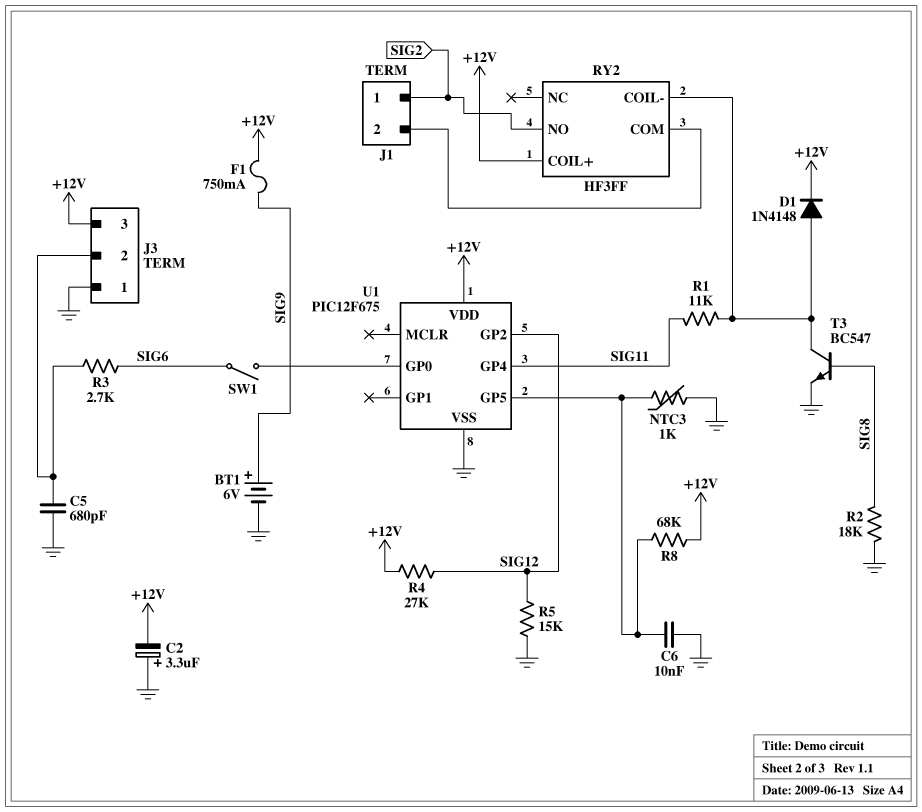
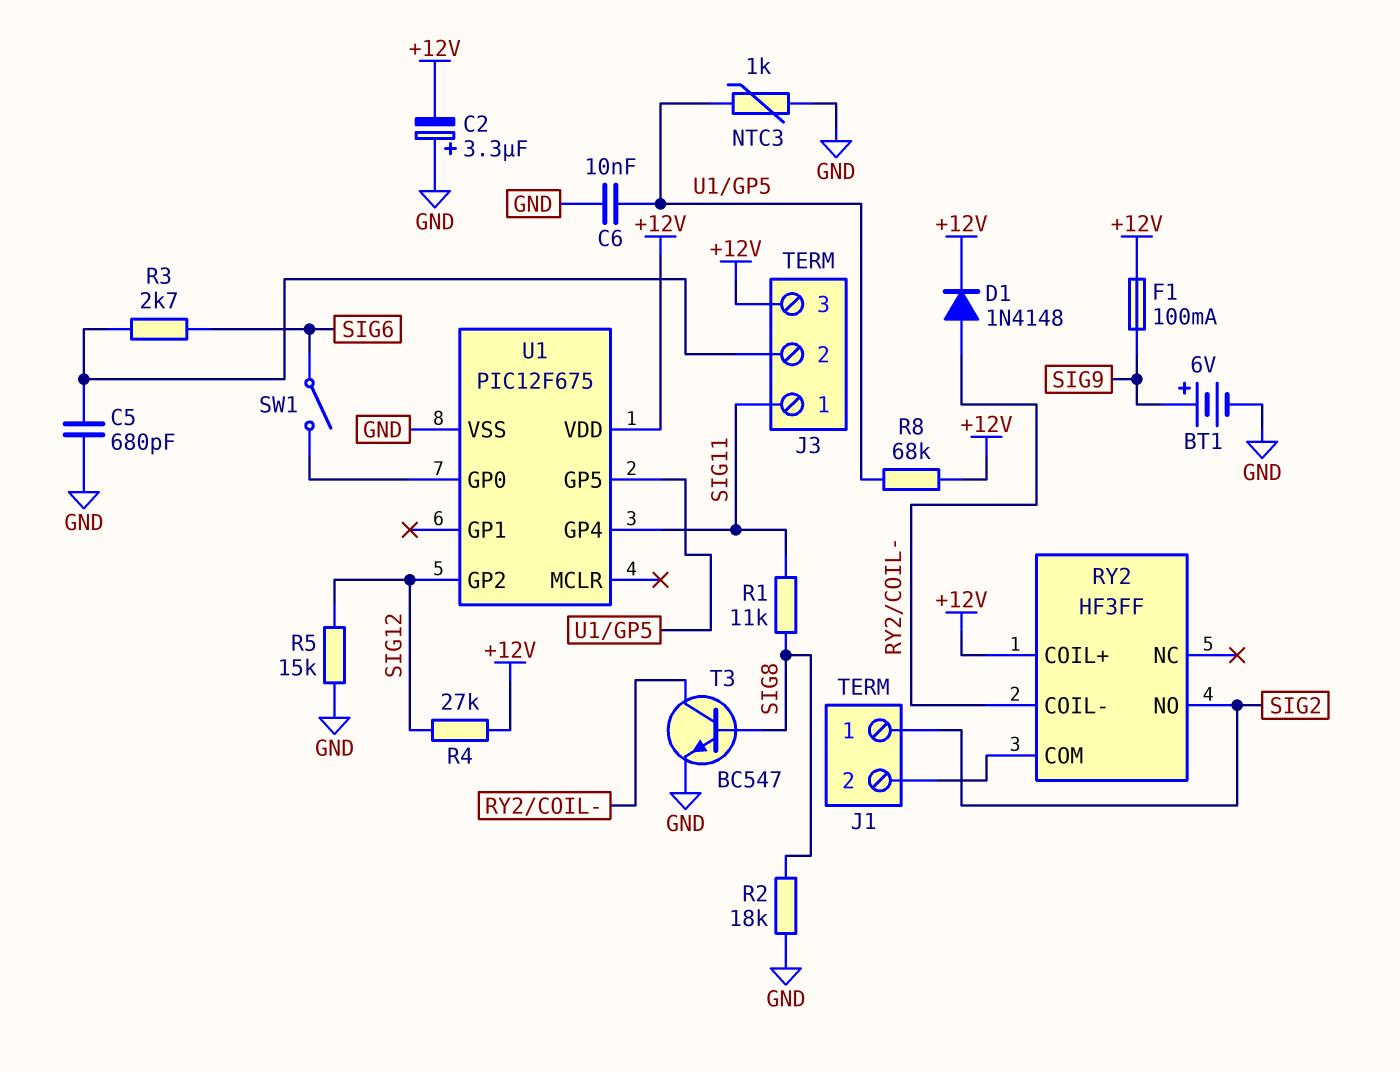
F1: 750mA (+12V, SIG9) -> 100mA (+12V, SIG9)
J3 pin 1: GND -> SIG11
R1: 11k (RY2/COIL-, SIG11) -> 11k (SIG8, SIG11)

